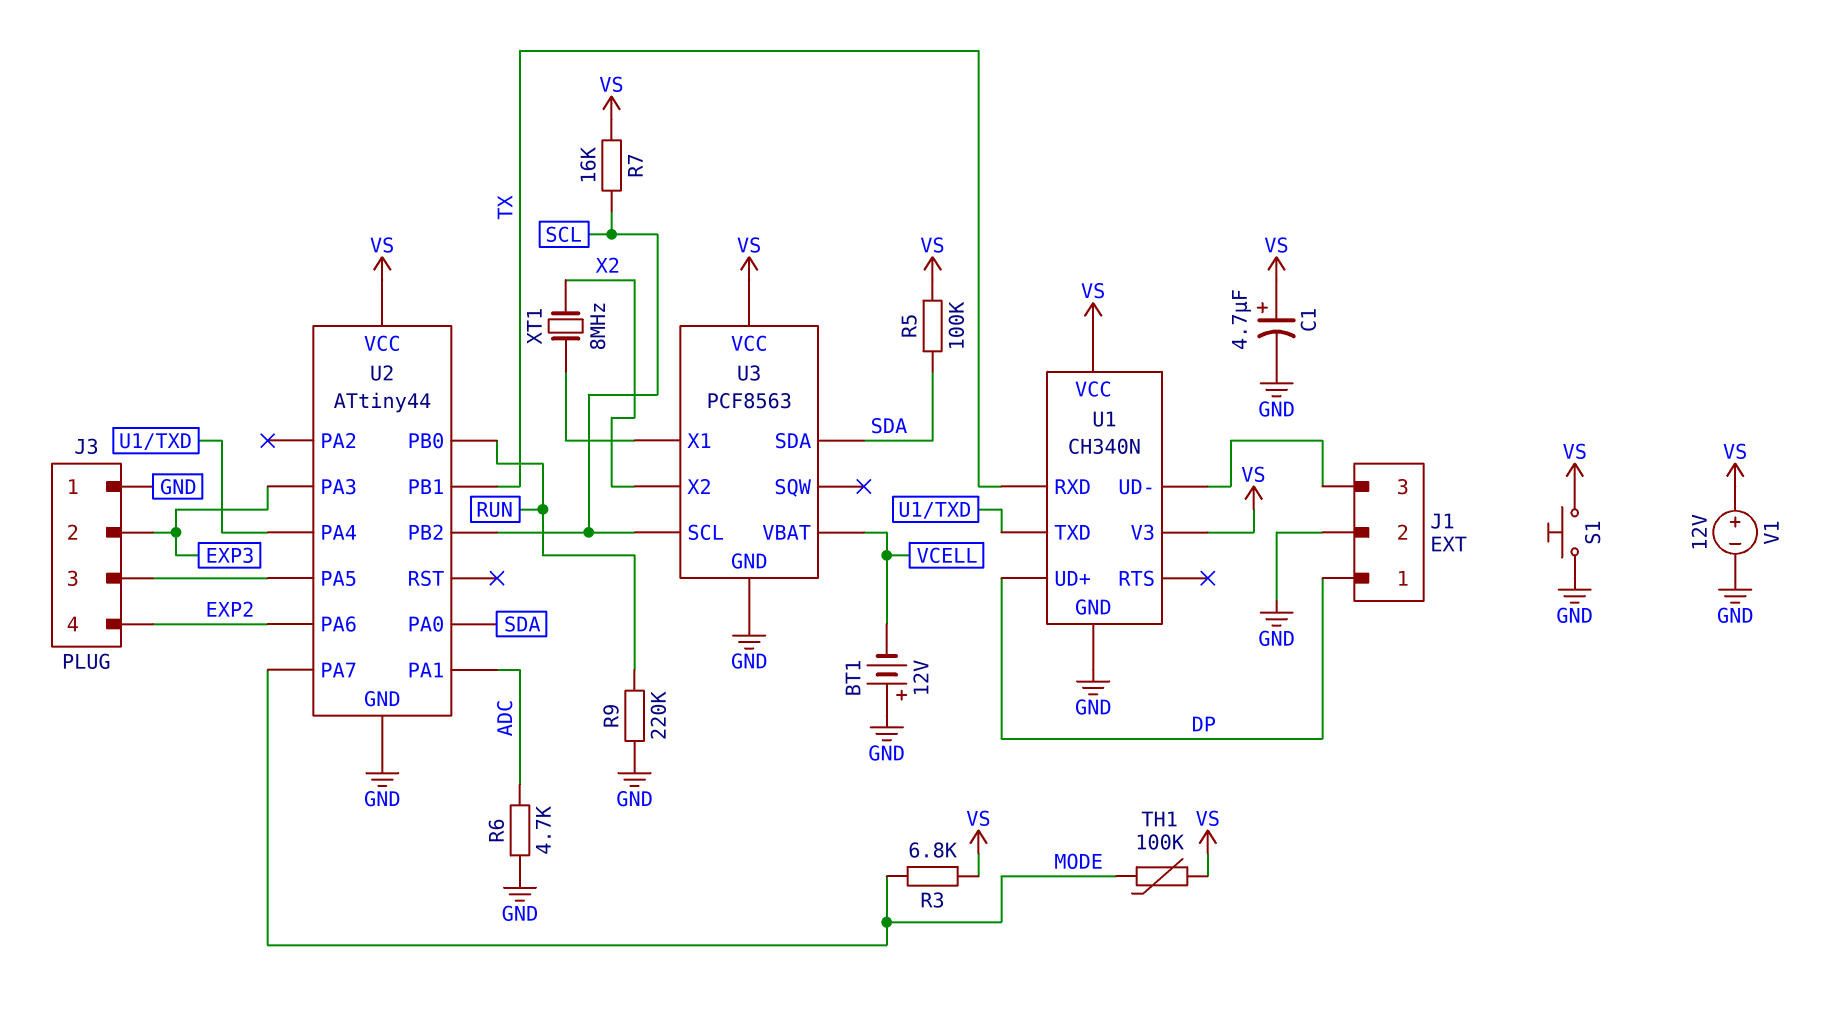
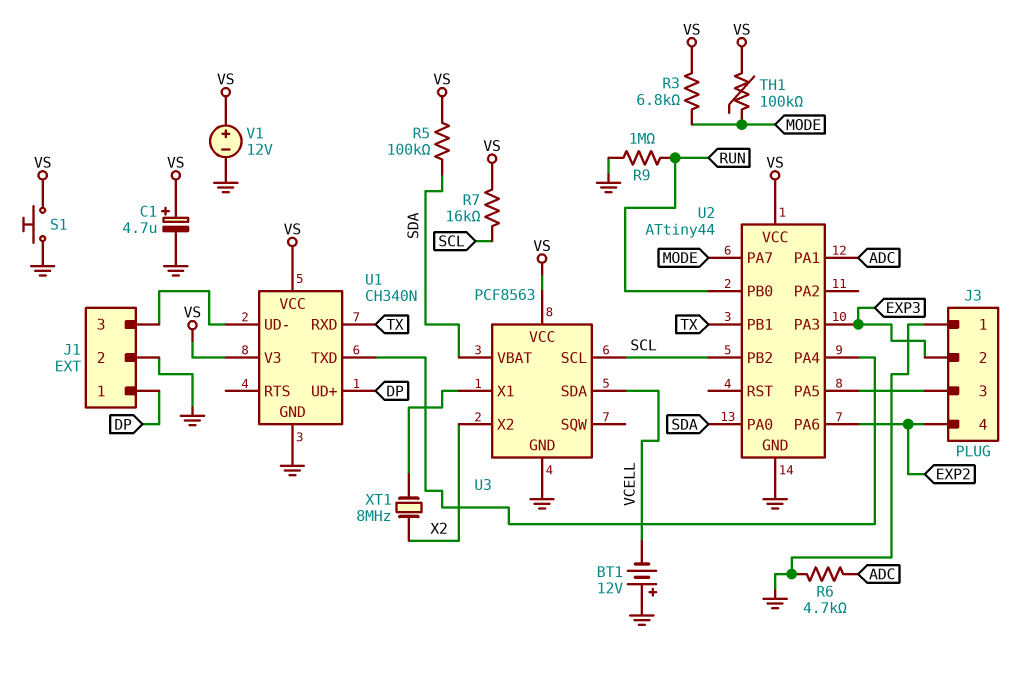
R9: 220k (GND, RUN) -> 1M (GND, RUN)
U3 pin SDA: SDA -> VCELL
U3 pin VBAT: VCELL -> SDA

